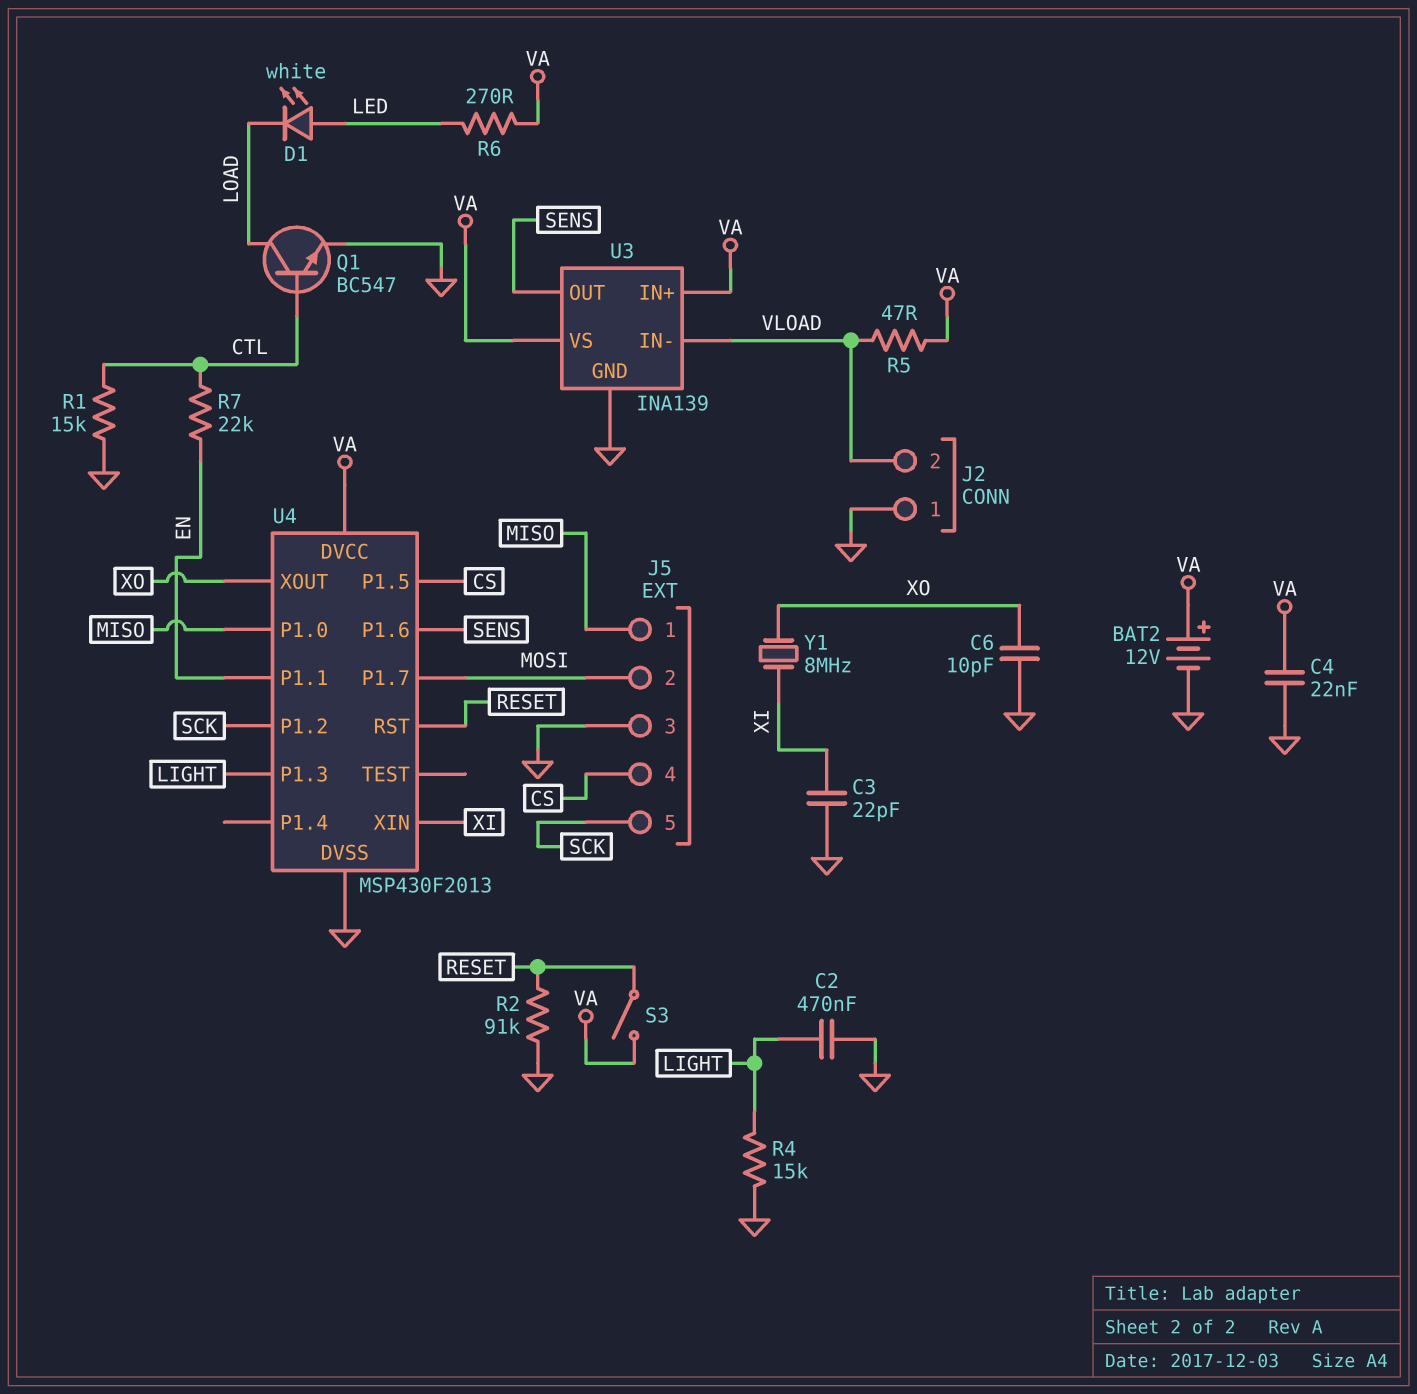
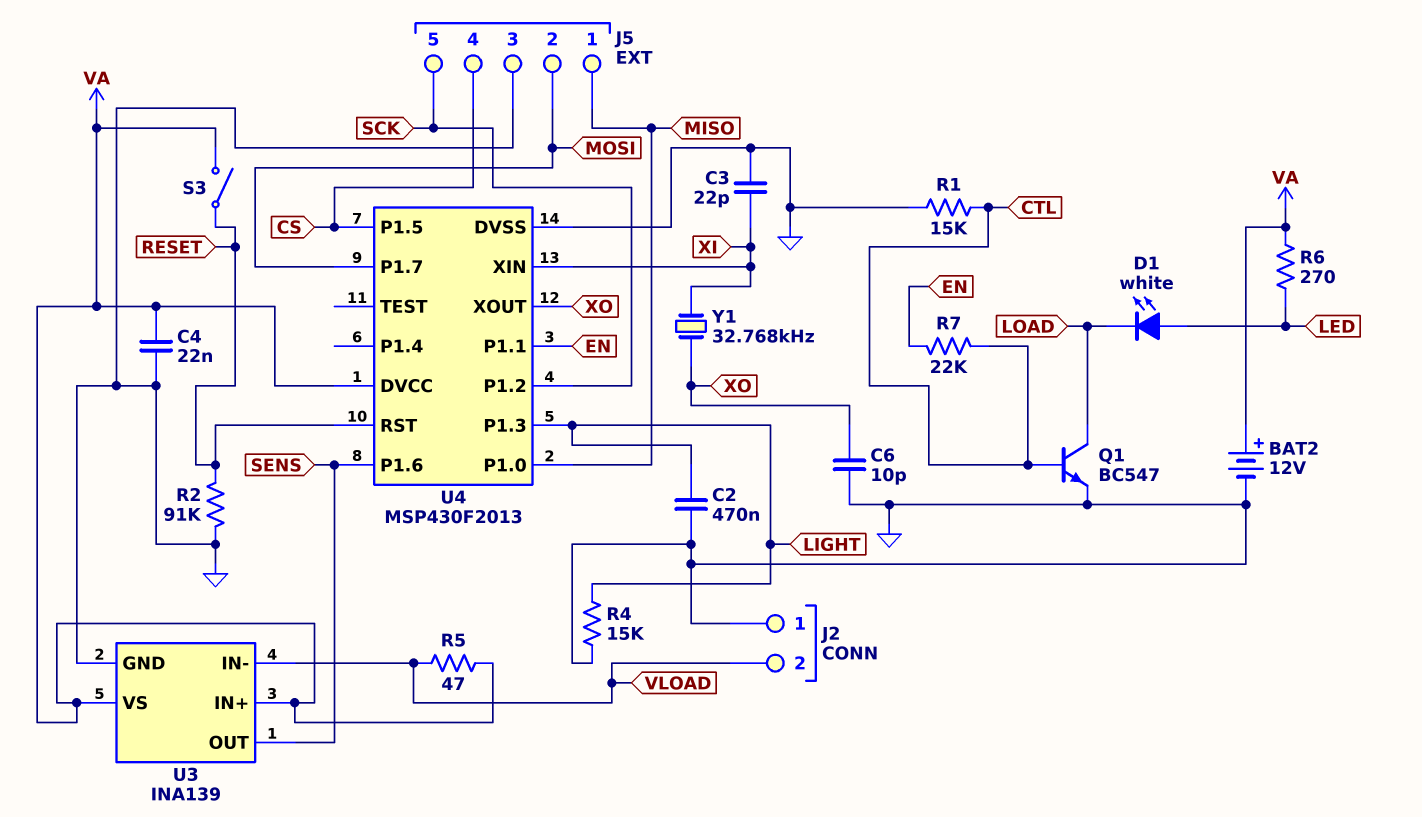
Y1: 8MHz (XI, XO) -> 32.768kHz (XI, XO)

